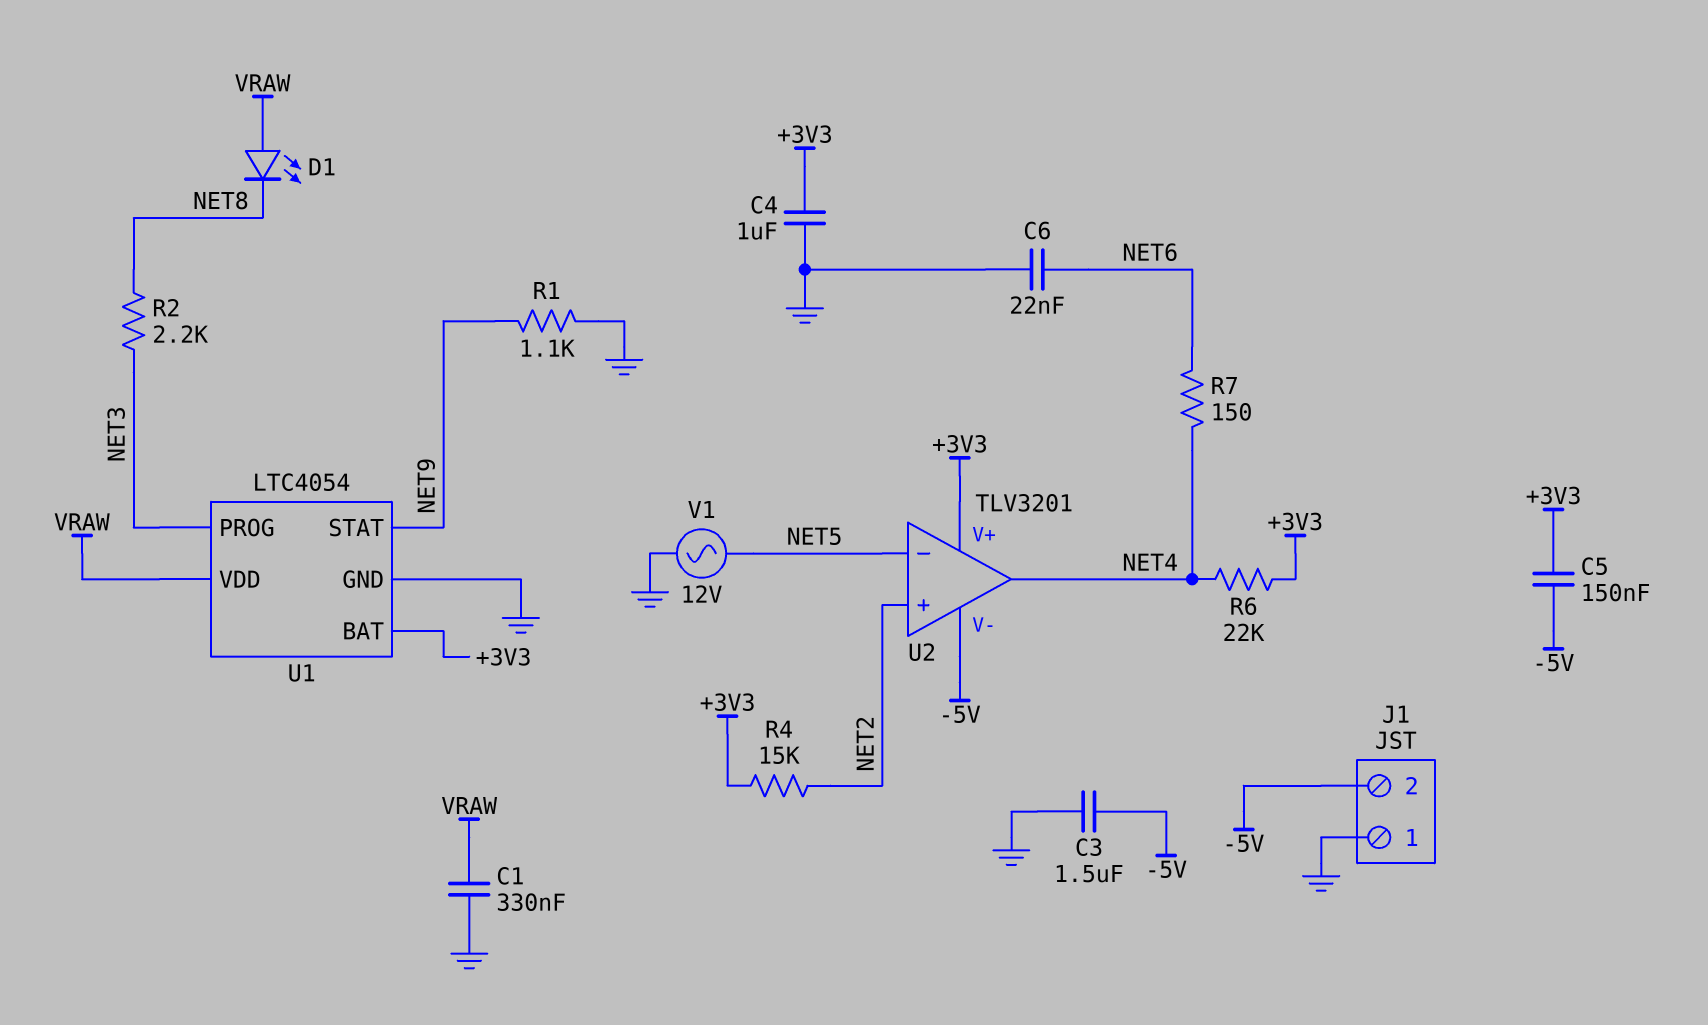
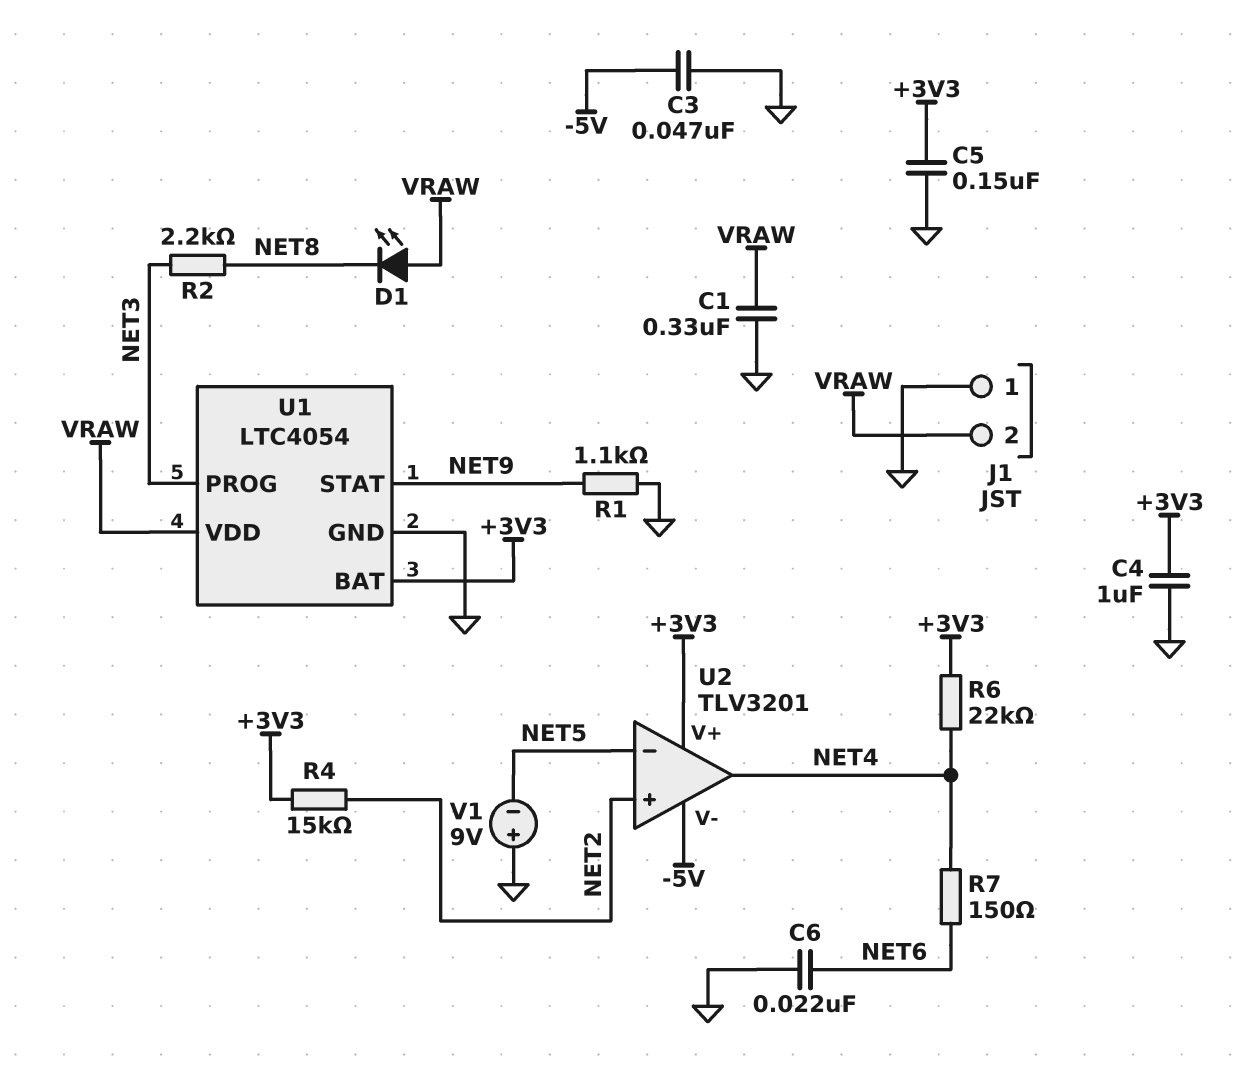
C3: 1.5uF (-5V, GND) -> 47nF (-5V, GND)
C5: 150nF (+3V3, -5V) -> 150nF (+3V3, GND)
J1 pin 2: -5V -> VRAW
V1: AC 12V (GND, NET5) -> 9V (plus GND, minus NET5)

